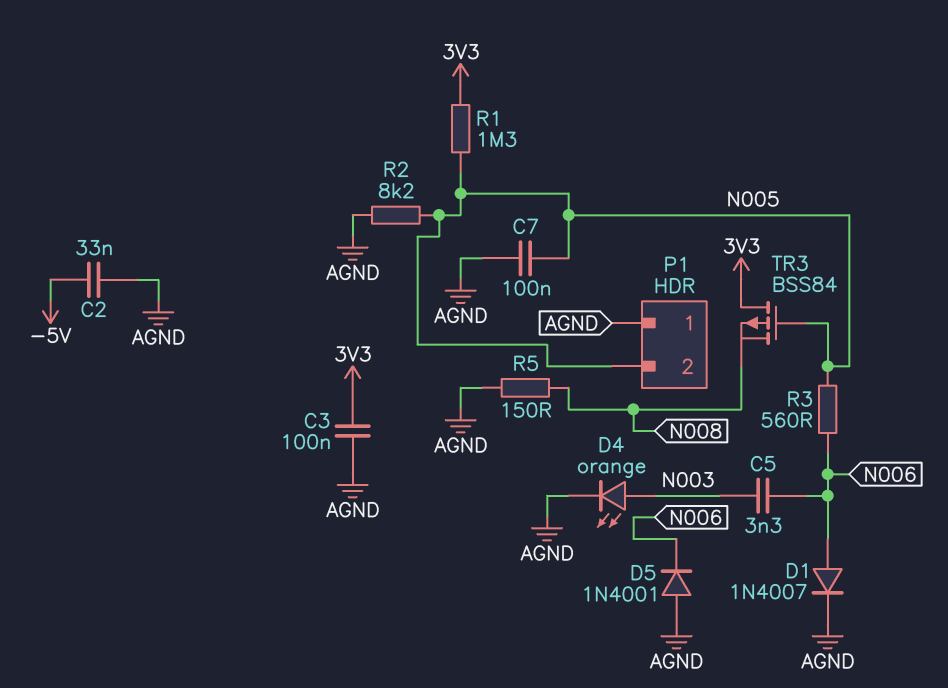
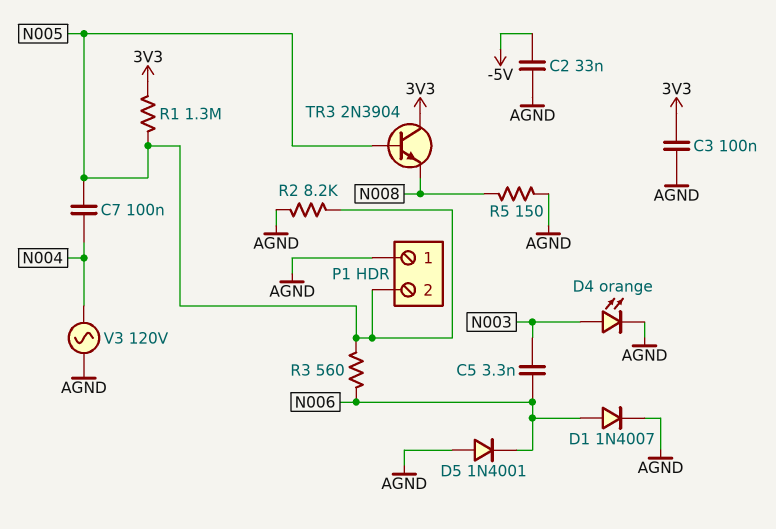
C7: 100nF (AGND, N005) -> 100nF (N004, N005)
TR3: PMOS BSS84 (G N005, D 3V3, S N008) -> NPN 2N3904 (B N005, C 3V3, E N008)
V3: none -> AC 120V (AGND, N004)

